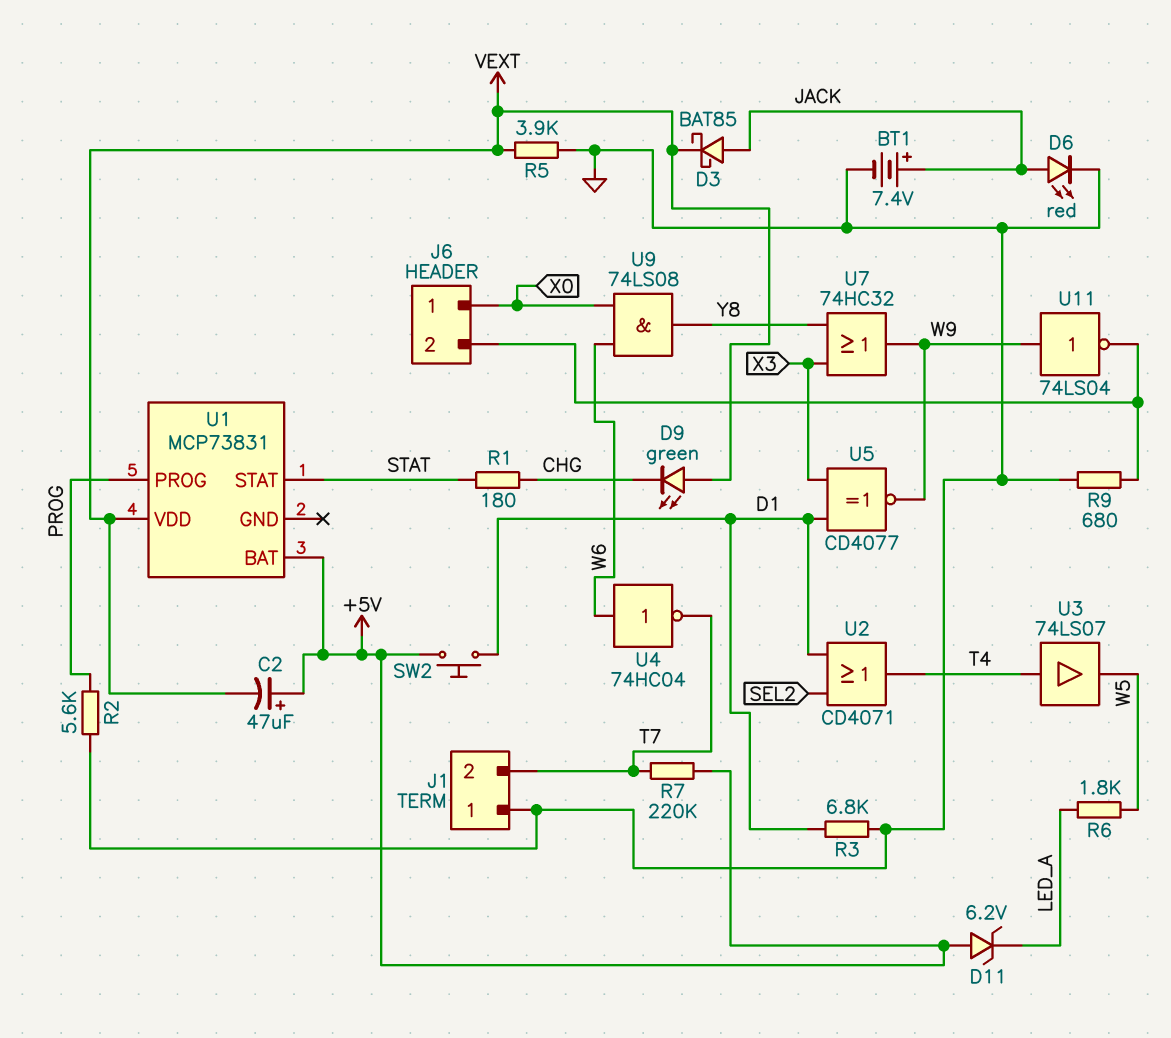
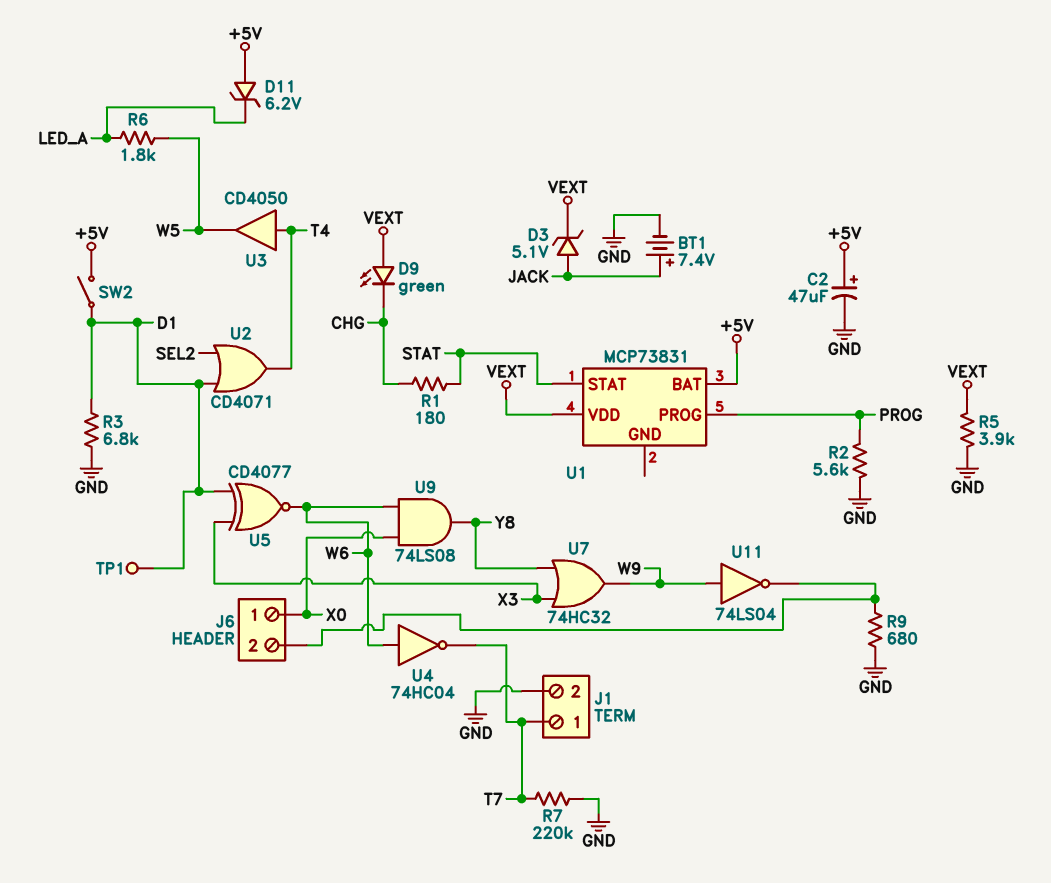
C2: 47uF (plus +5V, minus VEXT) -> 47uF (plus +5V, minus GND)
D3: schottky BAT85 (A JACK, K VEXT) -> zener 5.1V (A JACK, K VEXT)
D6: LED red (A JACK, K GND) -> none
J1 pin 1: GND -> T7
J1 pin 2: T7 -> GND
R7: 220k (+5V, T7) -> 220k (GND, T7)
SW2: button (+5V, D1) -> switch (+5V, D1)
TP1: none -> test point (D1)
U3: buffer 74LS07 (in T4, out W5) -> buffer CD4050 (in T4, out W5)
U5: XNOR CD4077 (in D1, in X3, out W9) -> XNOR CD4077 (in D1, in X3, out W6)

